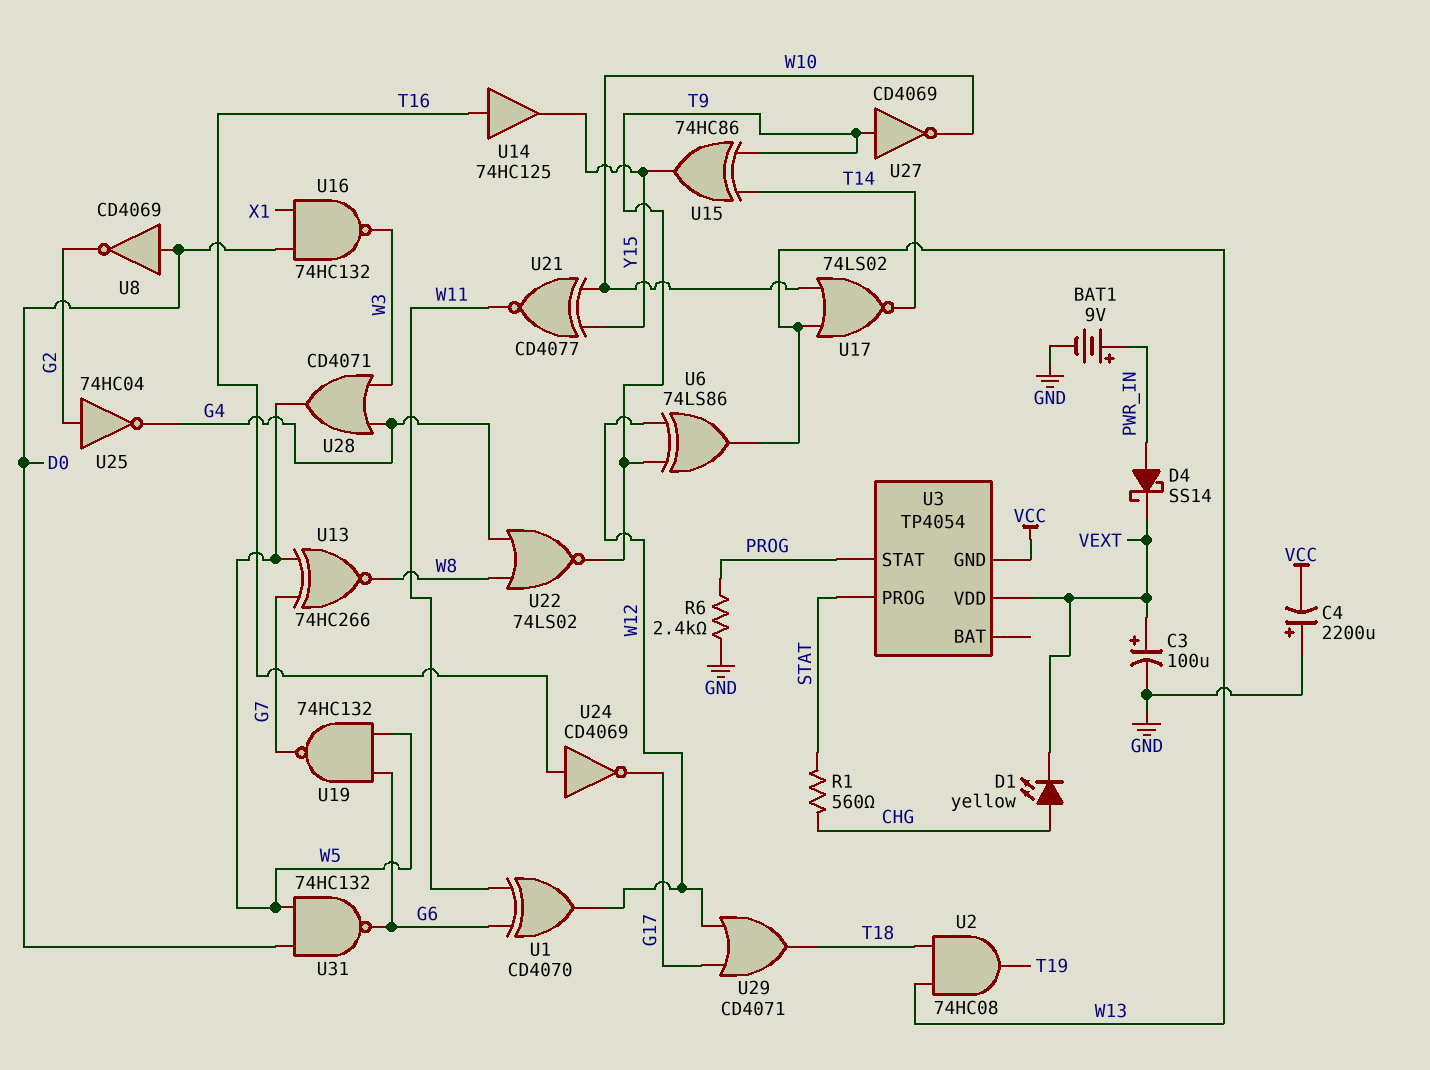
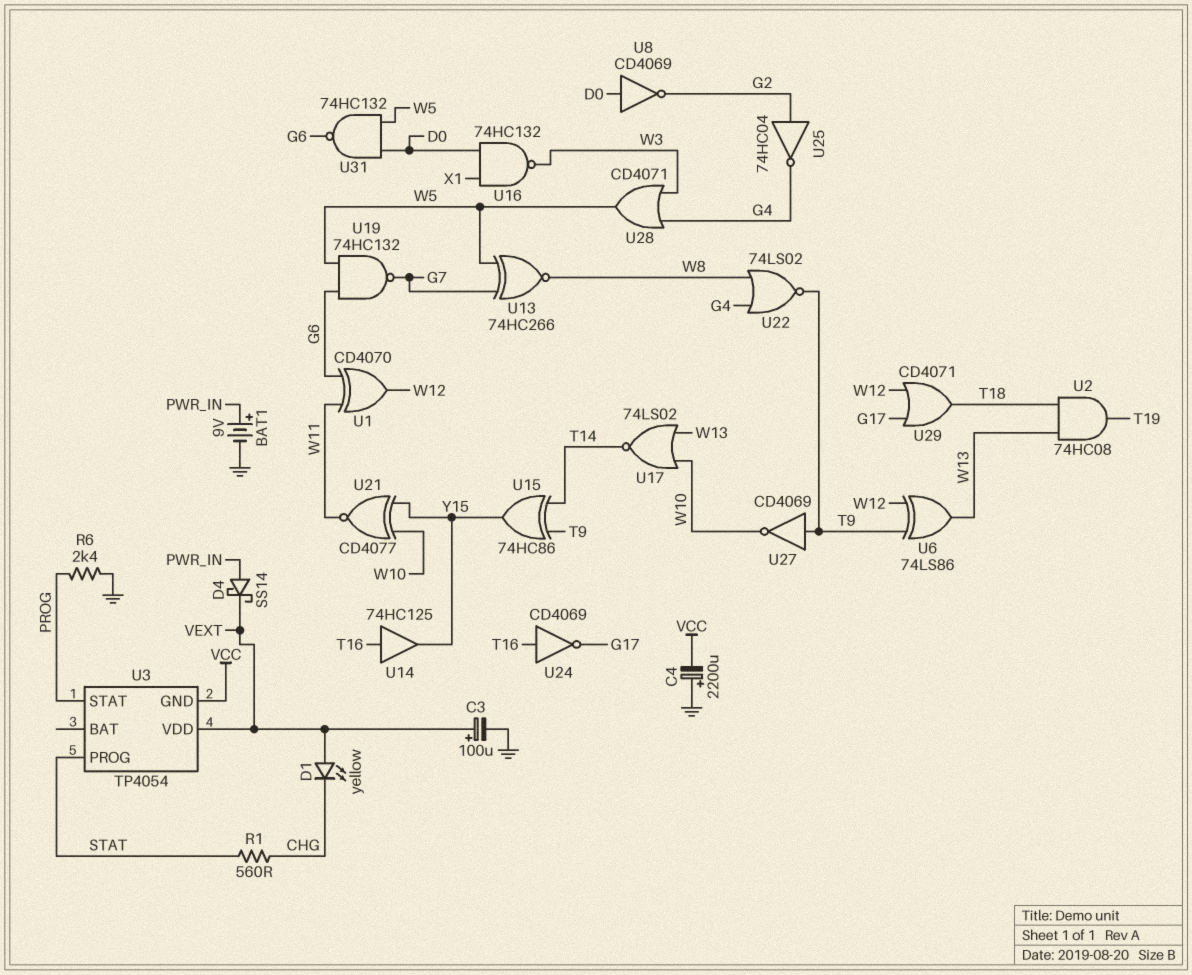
D1: LED yellow (A CHG, K VEXT) -> LED yellow (A VEXT, K CHG)

